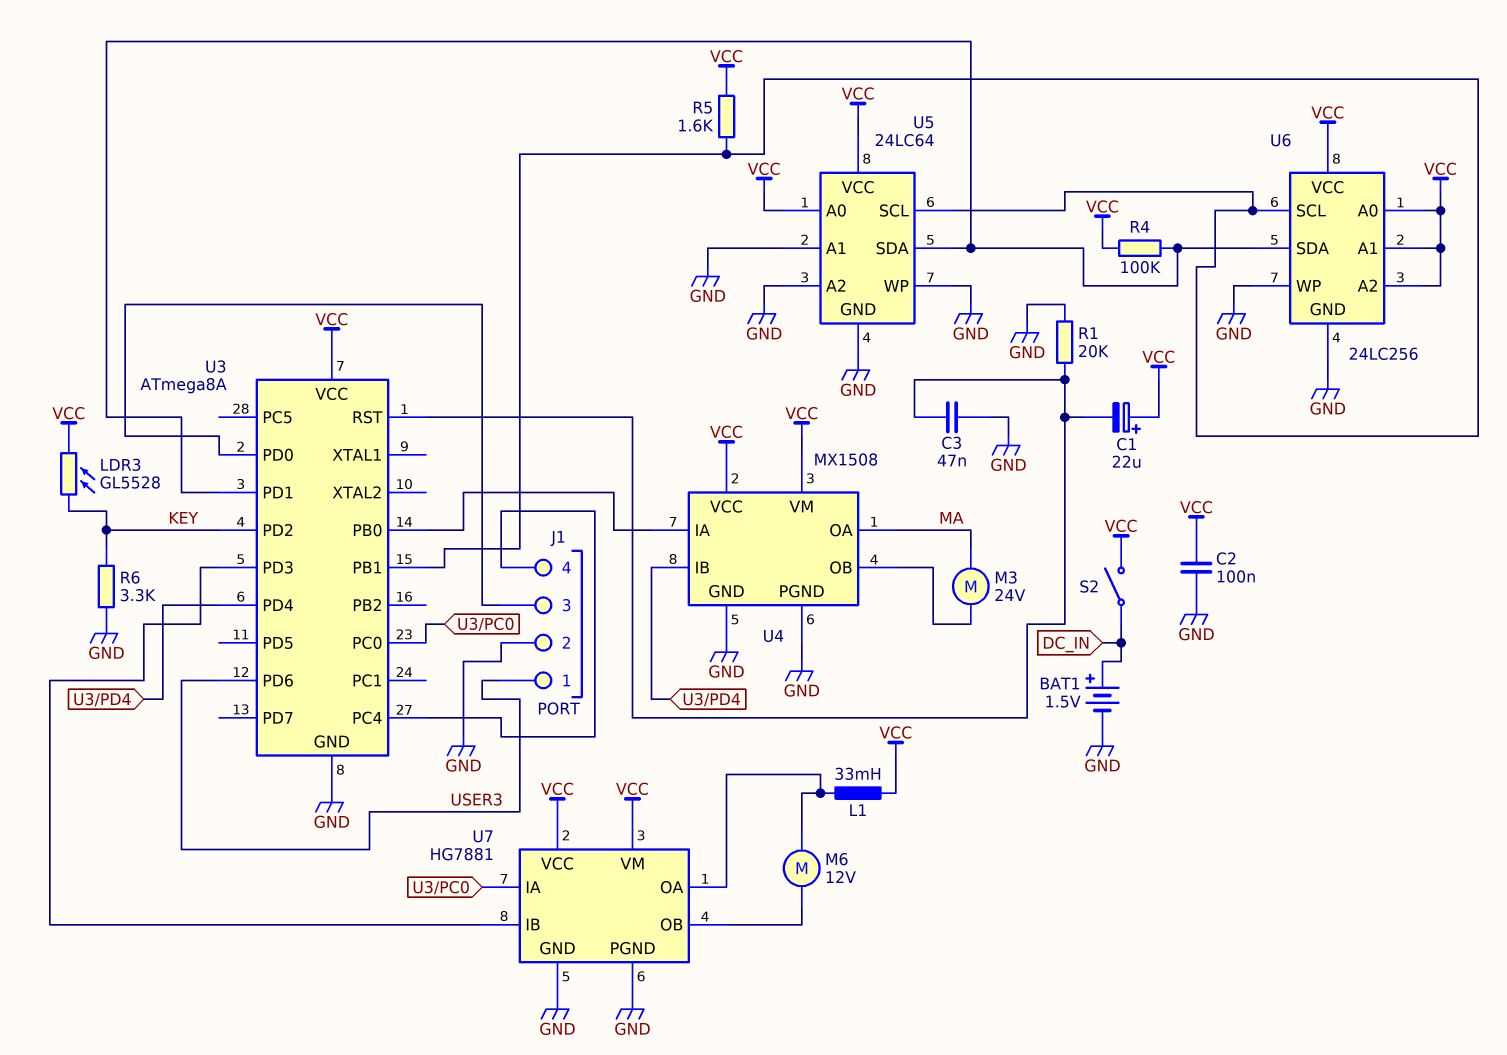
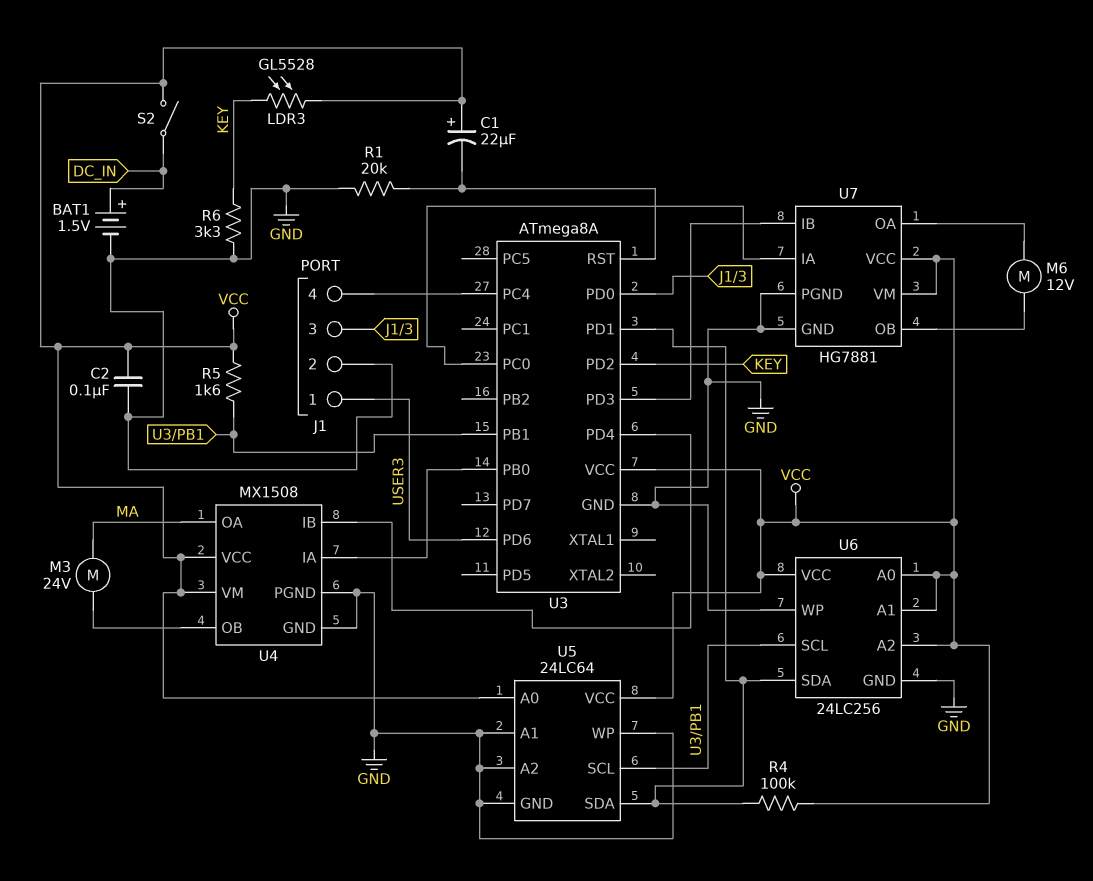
C3: 47nF (GND, U3/RST) -> none
L1: 33mH (U7/OA, VCC) -> none

